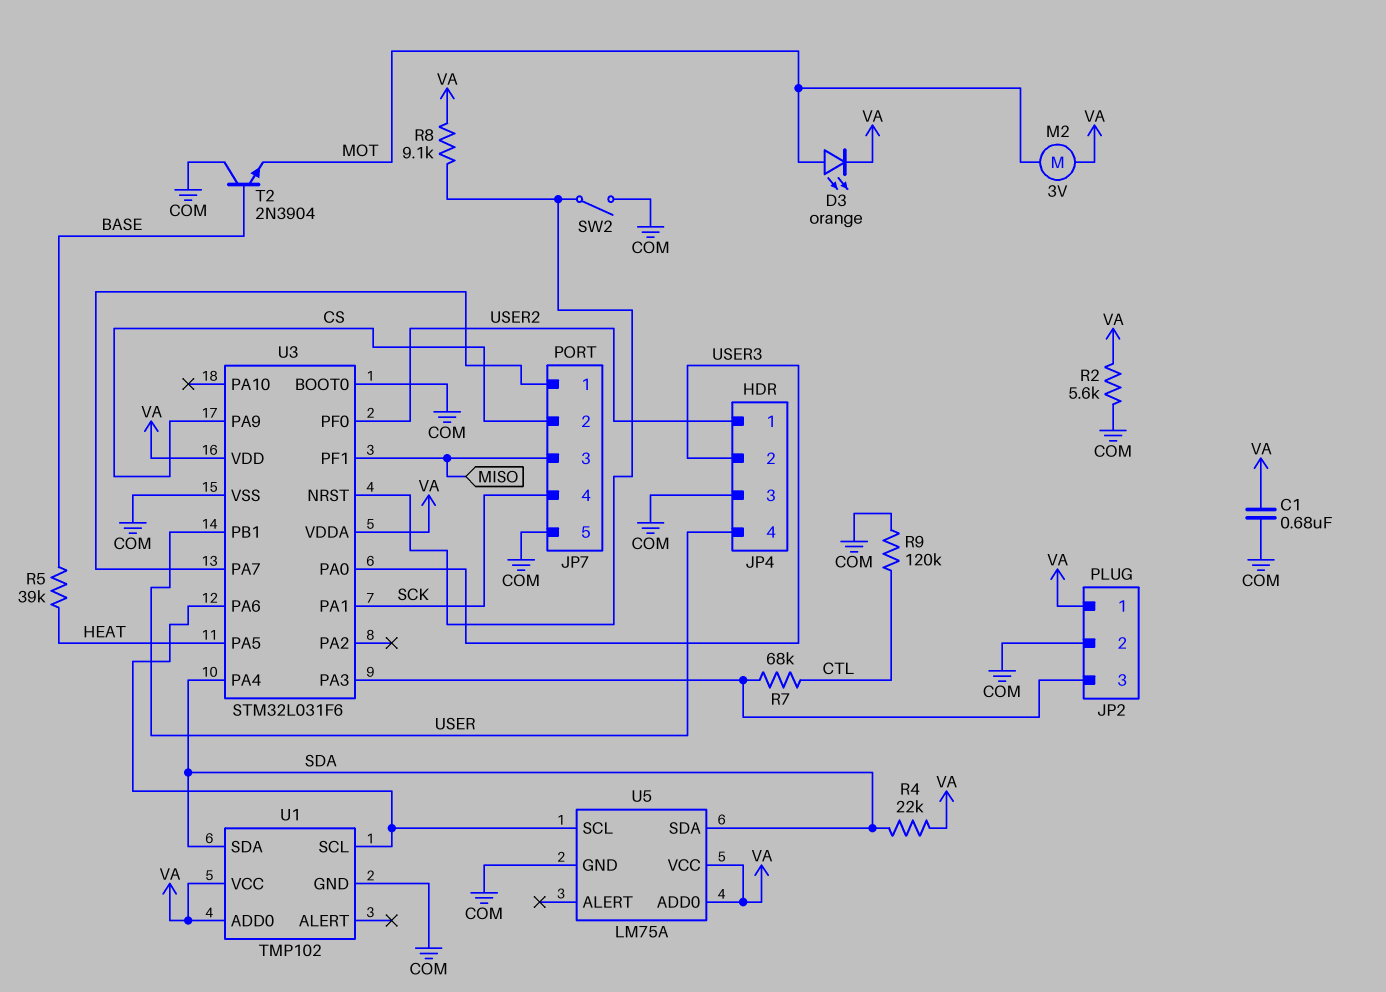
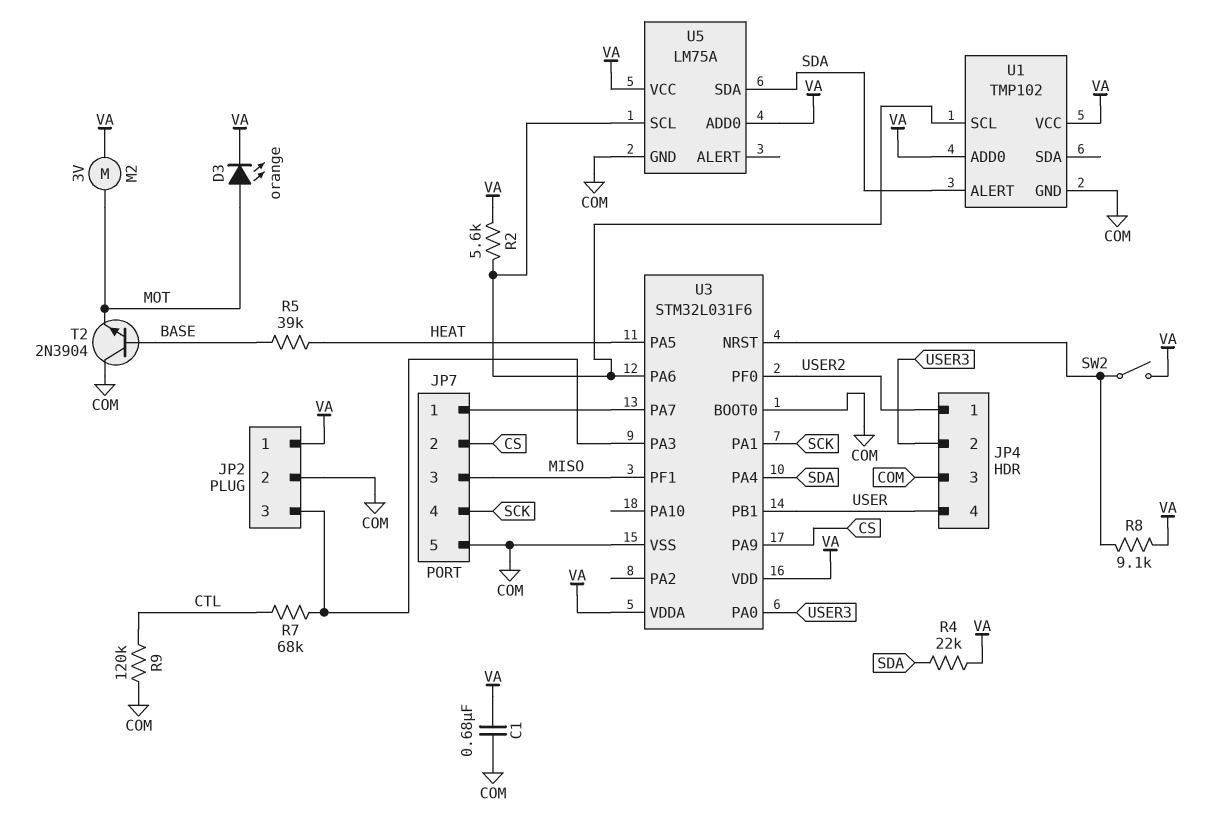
R2: 5.6k (COM, VA) -> 5.6k (U1/SCL, VA)
SW2: switch (COM, U3/NRST) -> switch (U3/NRST, VA)
U1 pin ALERT: none -> SDA
U1 pin SDA: SDA -> none

